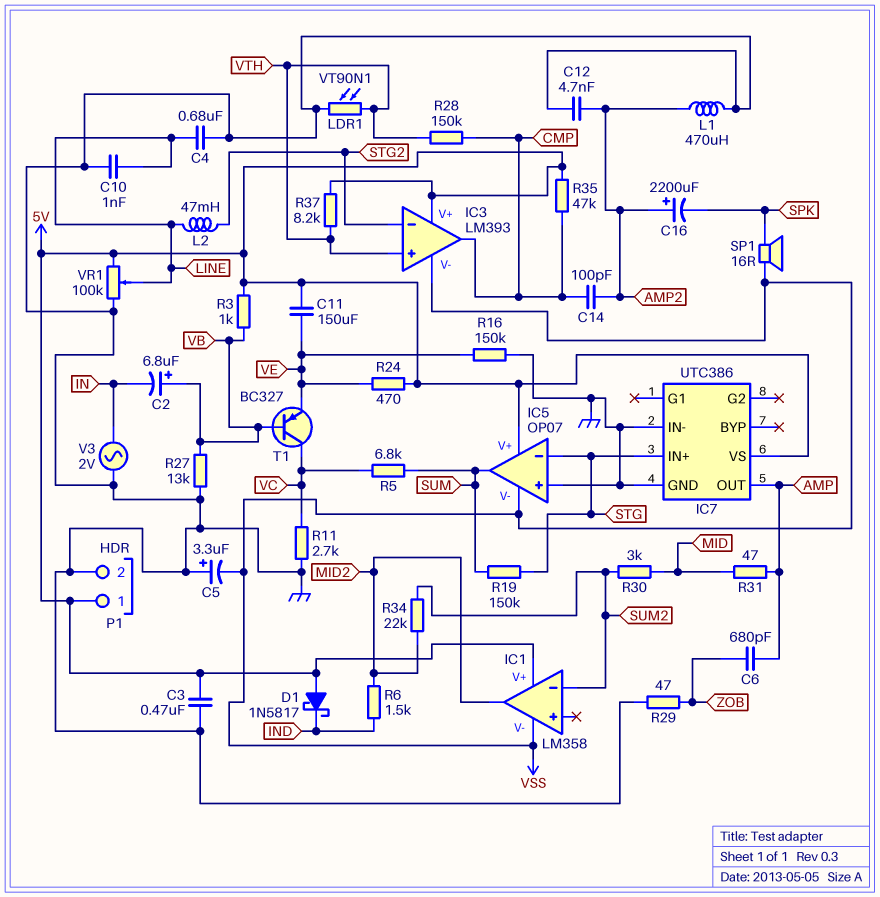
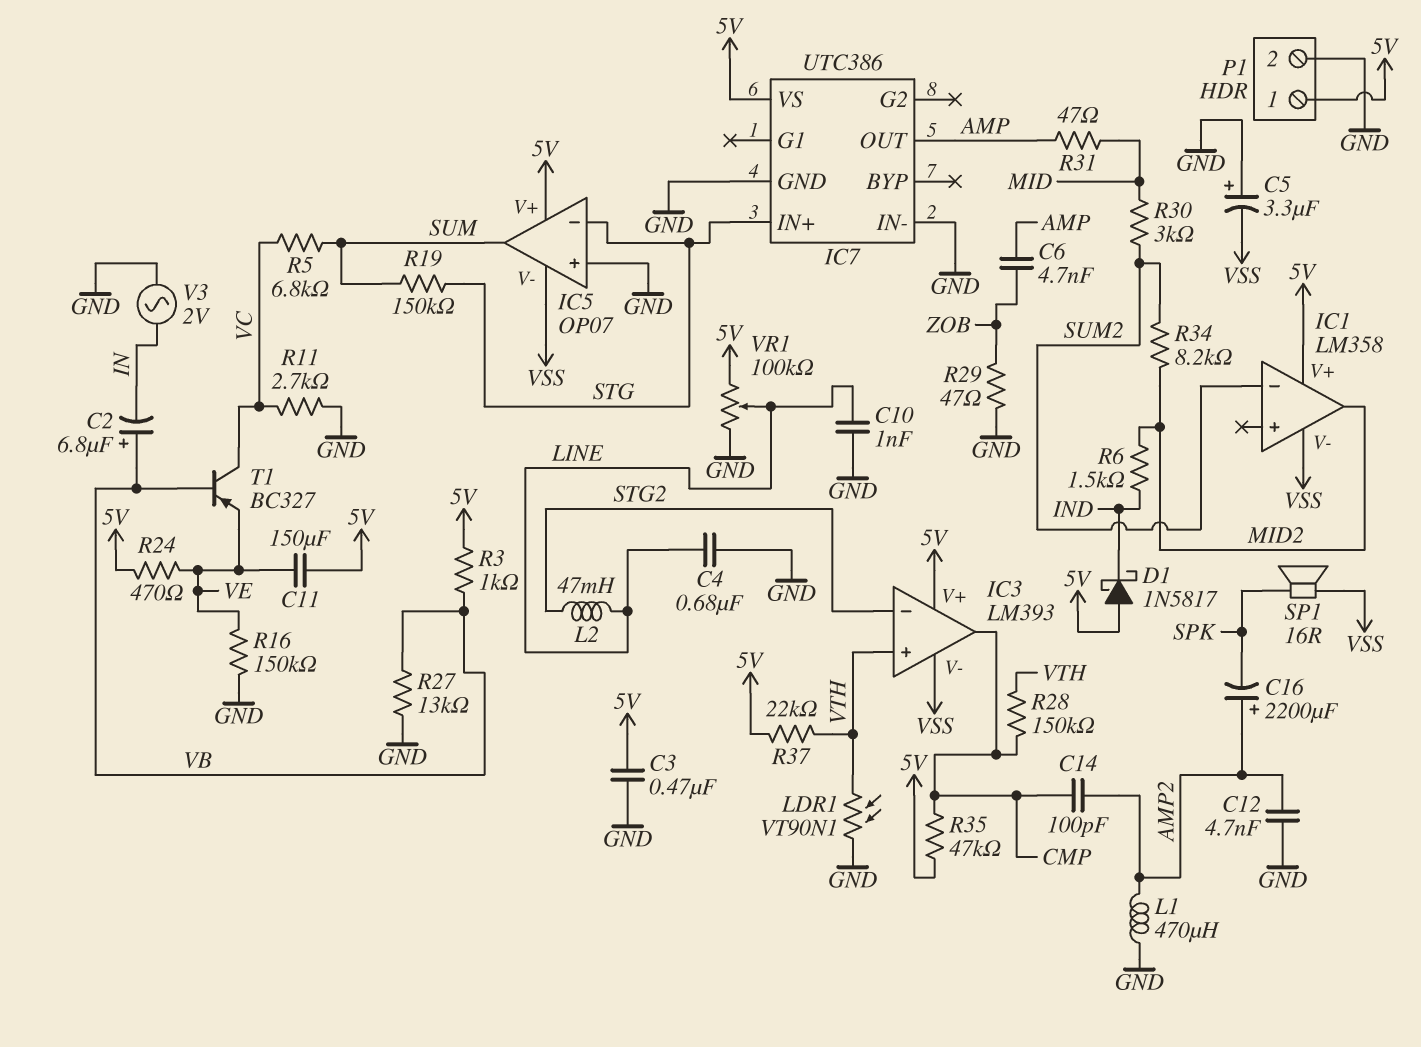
C6: 680pF (AMP, ZOB) -> 4.7nF (AMP, ZOB)
R34: 22k (MID2, SUM2) -> 8.2k (MID2, SUM2)
R37: 8.2k (5V, VTH) -> 22k (5V, VTH)

